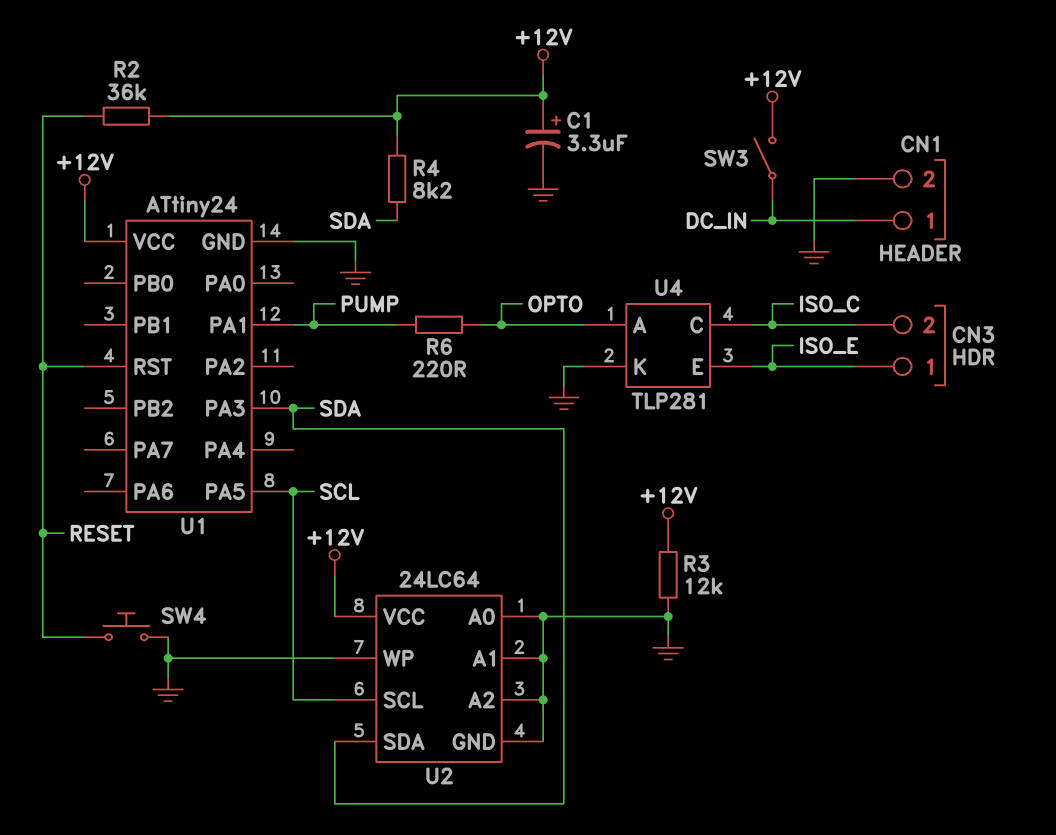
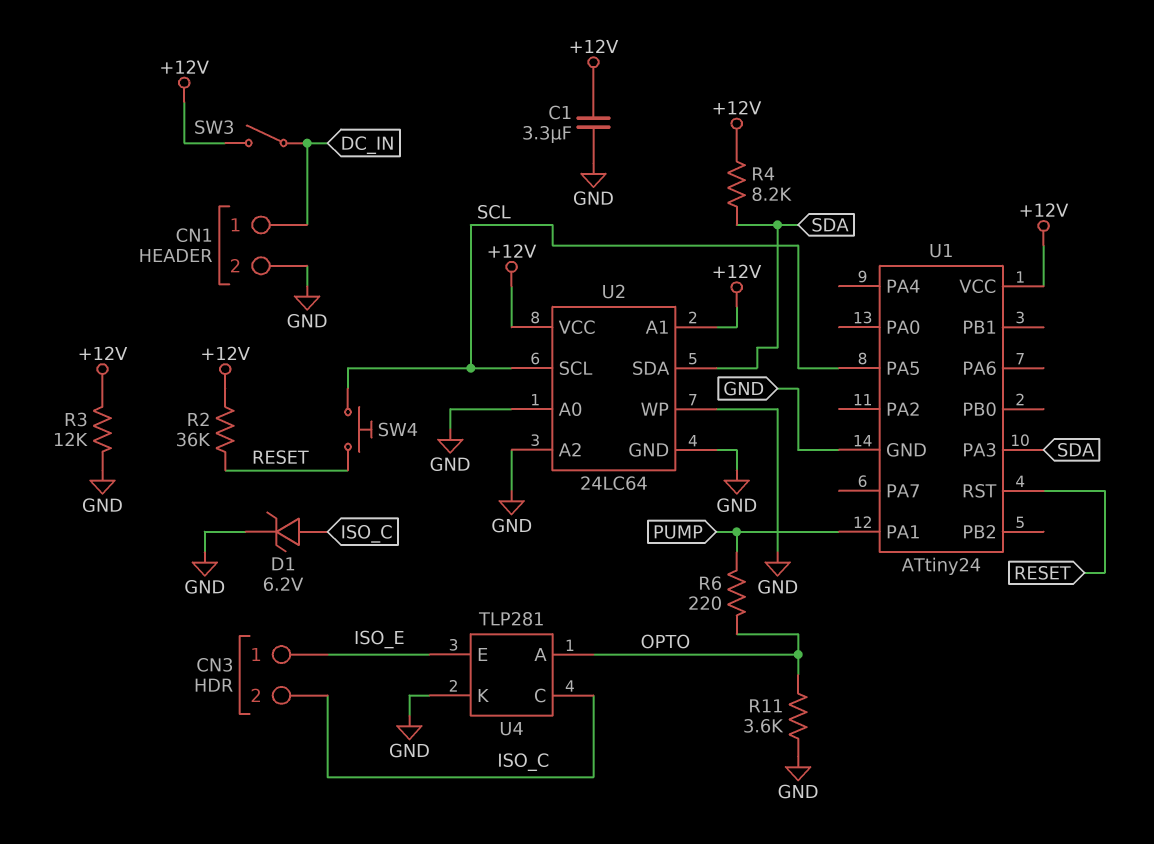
C1: 3.3uF (plus +12V, minus GND) -> 3.3uF (+12V, GND)
D1: none -> zener 6.2V (A ISO_C, K GND)
R11: none -> 3.6k (GND, OPTO)
SW4: button (GND, RESET) -> button (RESET, SCL)
U2 pin A1: GND -> +12V

